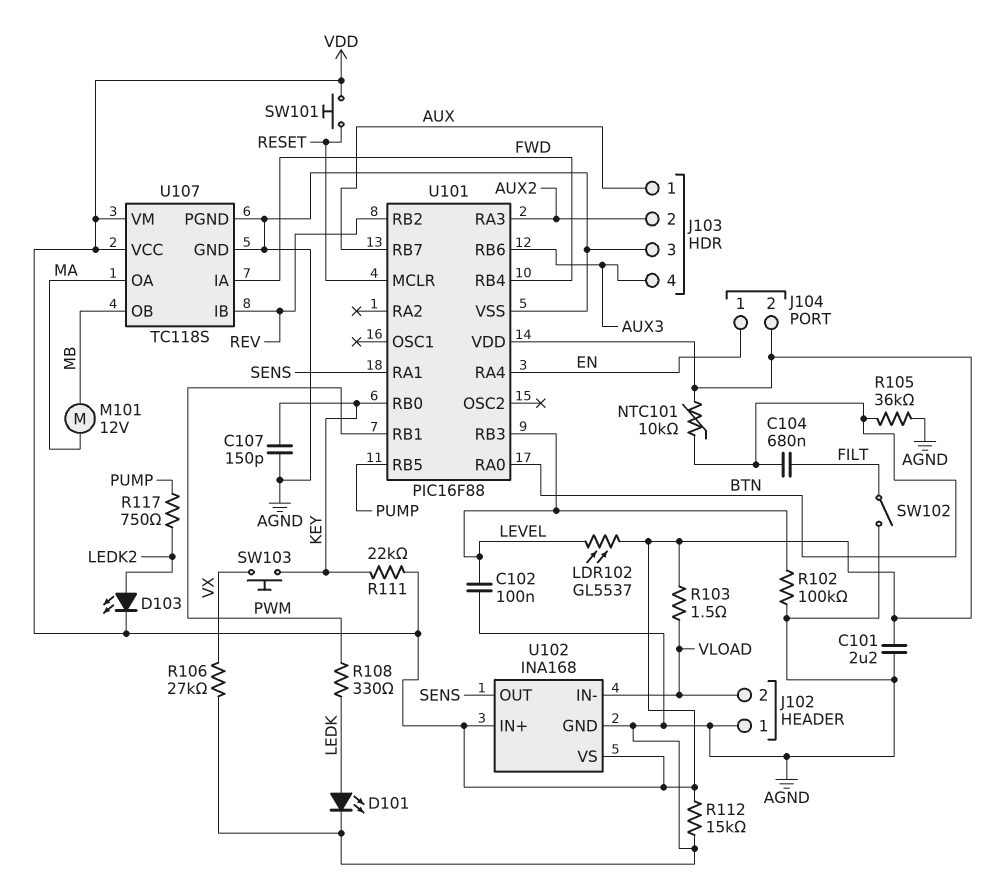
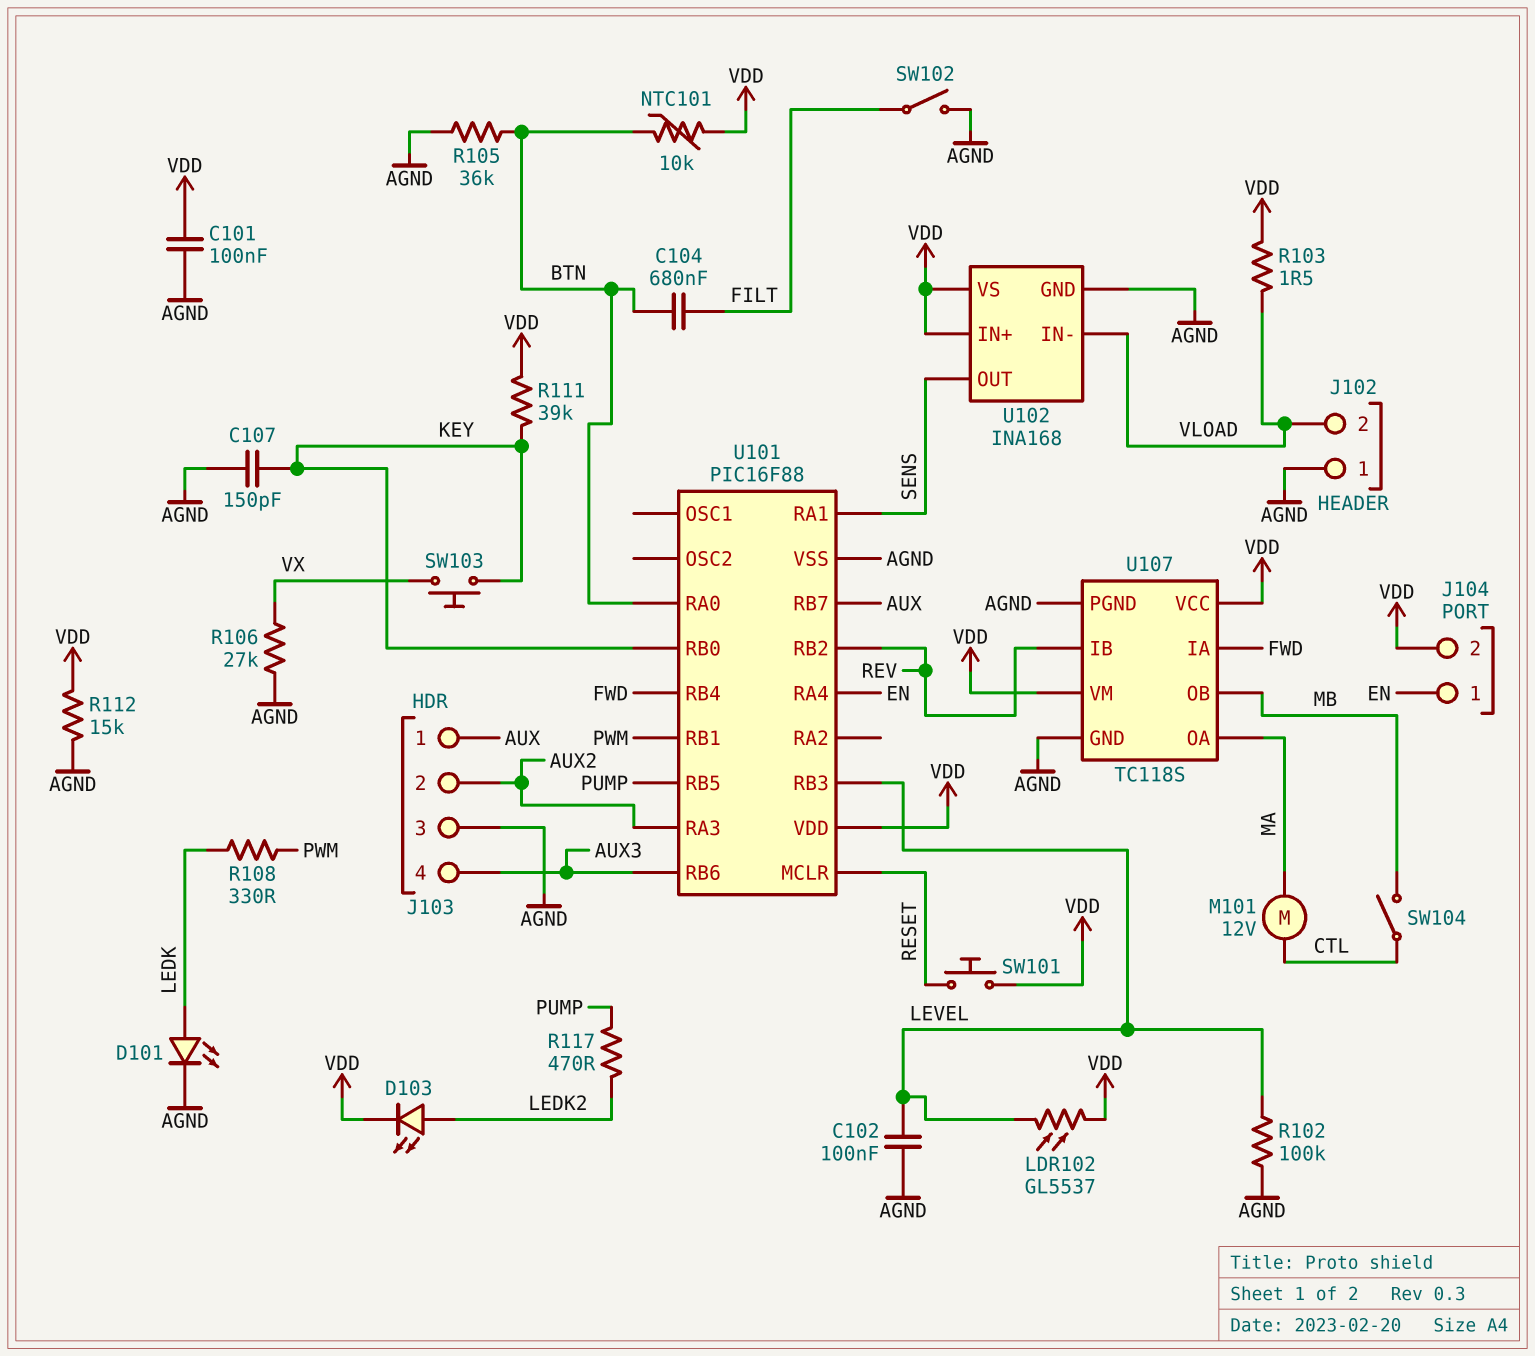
C101: 2.2uF (AGND, VDD) -> 100nF (AGND, VDD)
M101: motor 12V (MA, MB) -> motor 12V (CTL, MA)
R111: 22k (KEY, VDD) -> 39k (KEY, VDD)
R117: 750 (LEDK2, PUMP) -> 470 (LEDK2, PUMP)
SW104: none -> switch (CTL, MB)

